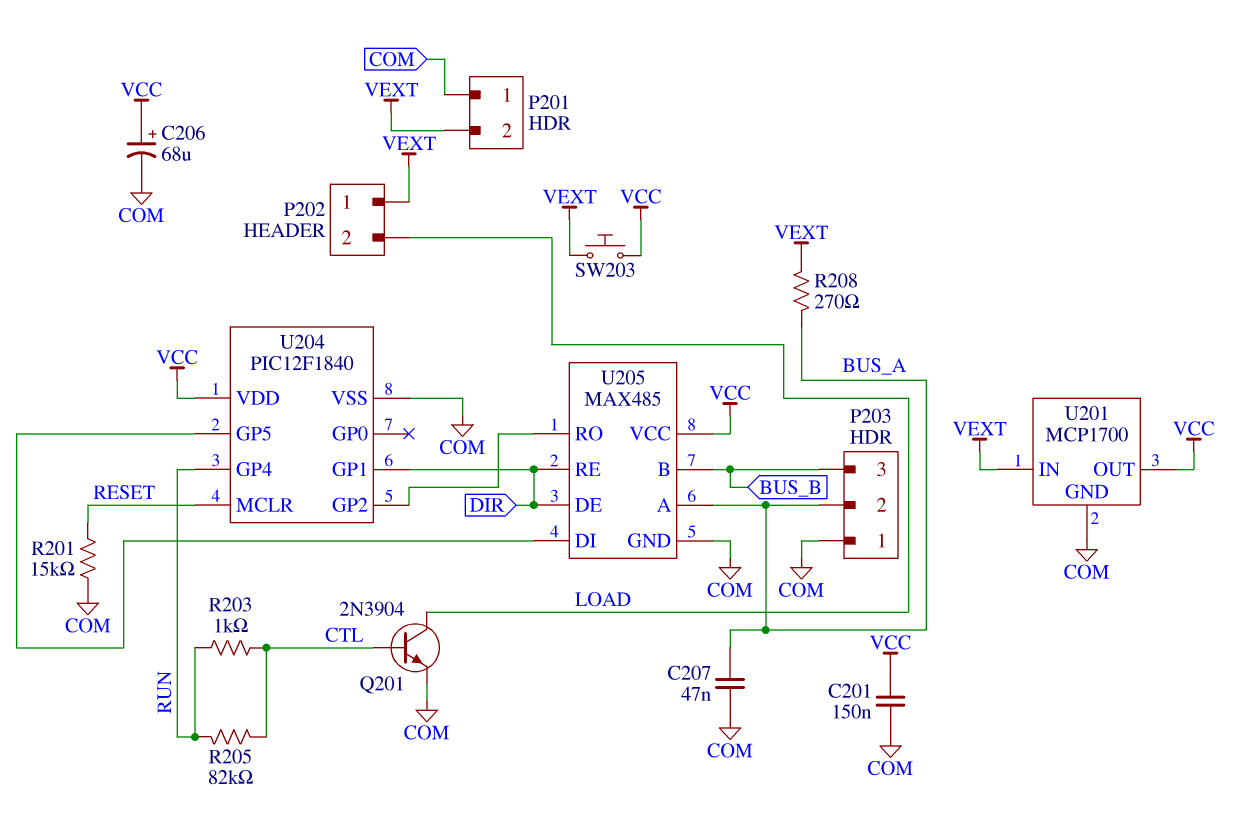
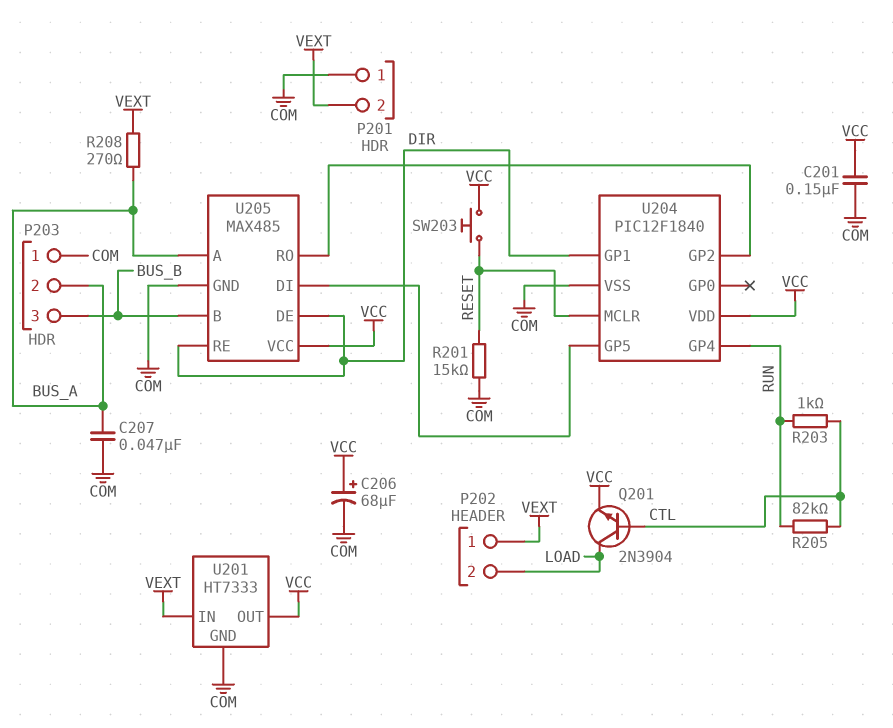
Q201: NPN 2N3904 (B CTL, C LOAD, E COM) -> NPN 2N3904 (B CTL, C LOAD, E VCC)
SW203: button (VCC, VEXT) -> button (RESET, VCC)
U201: MCP1700 -> HT7333

